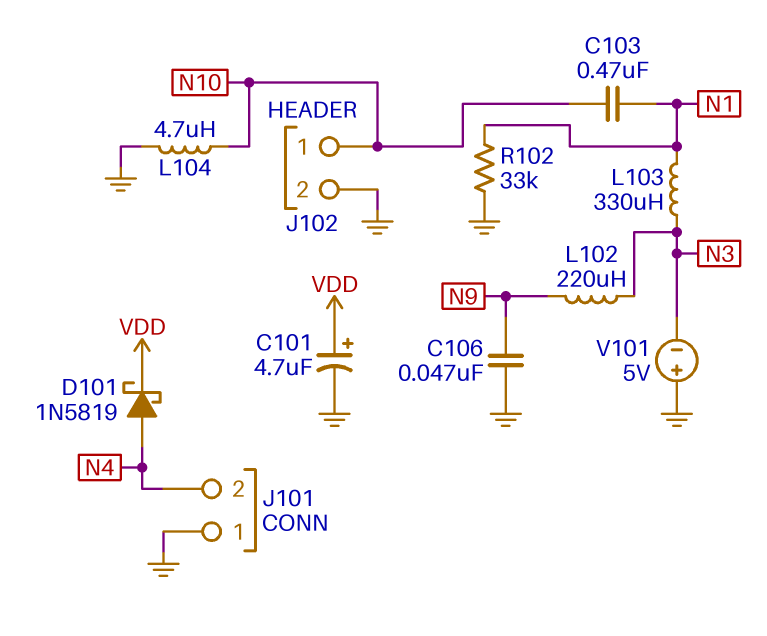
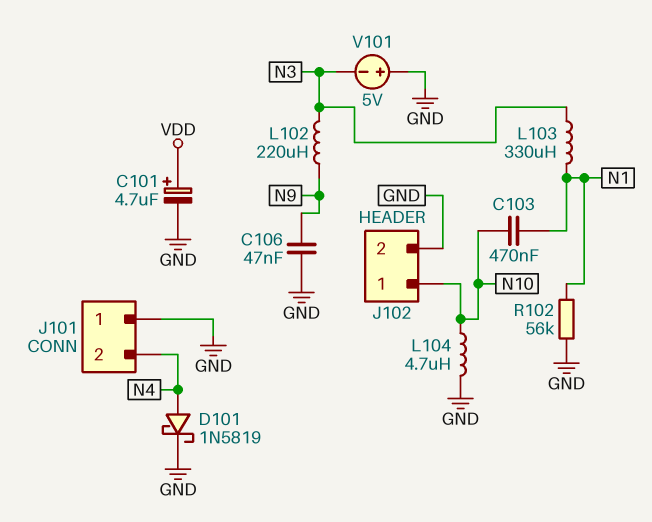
D101: schottky 1N5819 (A N4, K VDD) -> schottky 1N5819 (A N4, K GND)
R102: 33k (GND, N1) -> 56k (GND, N1)

